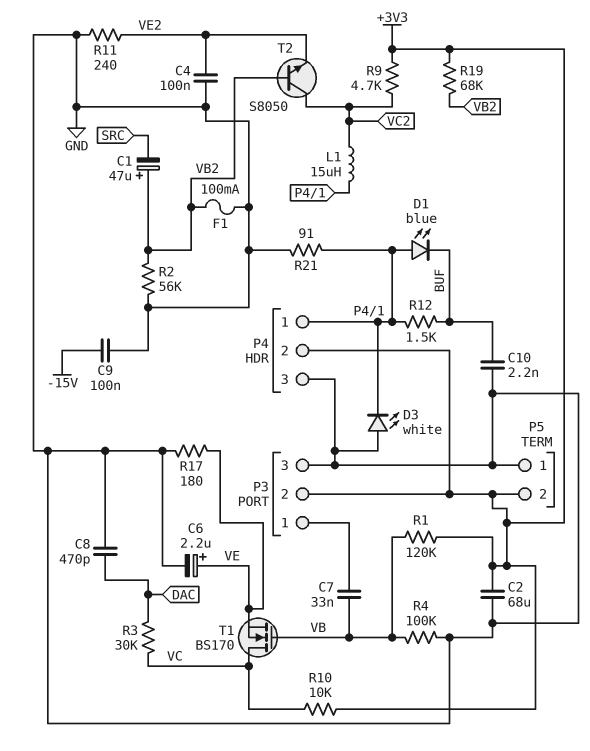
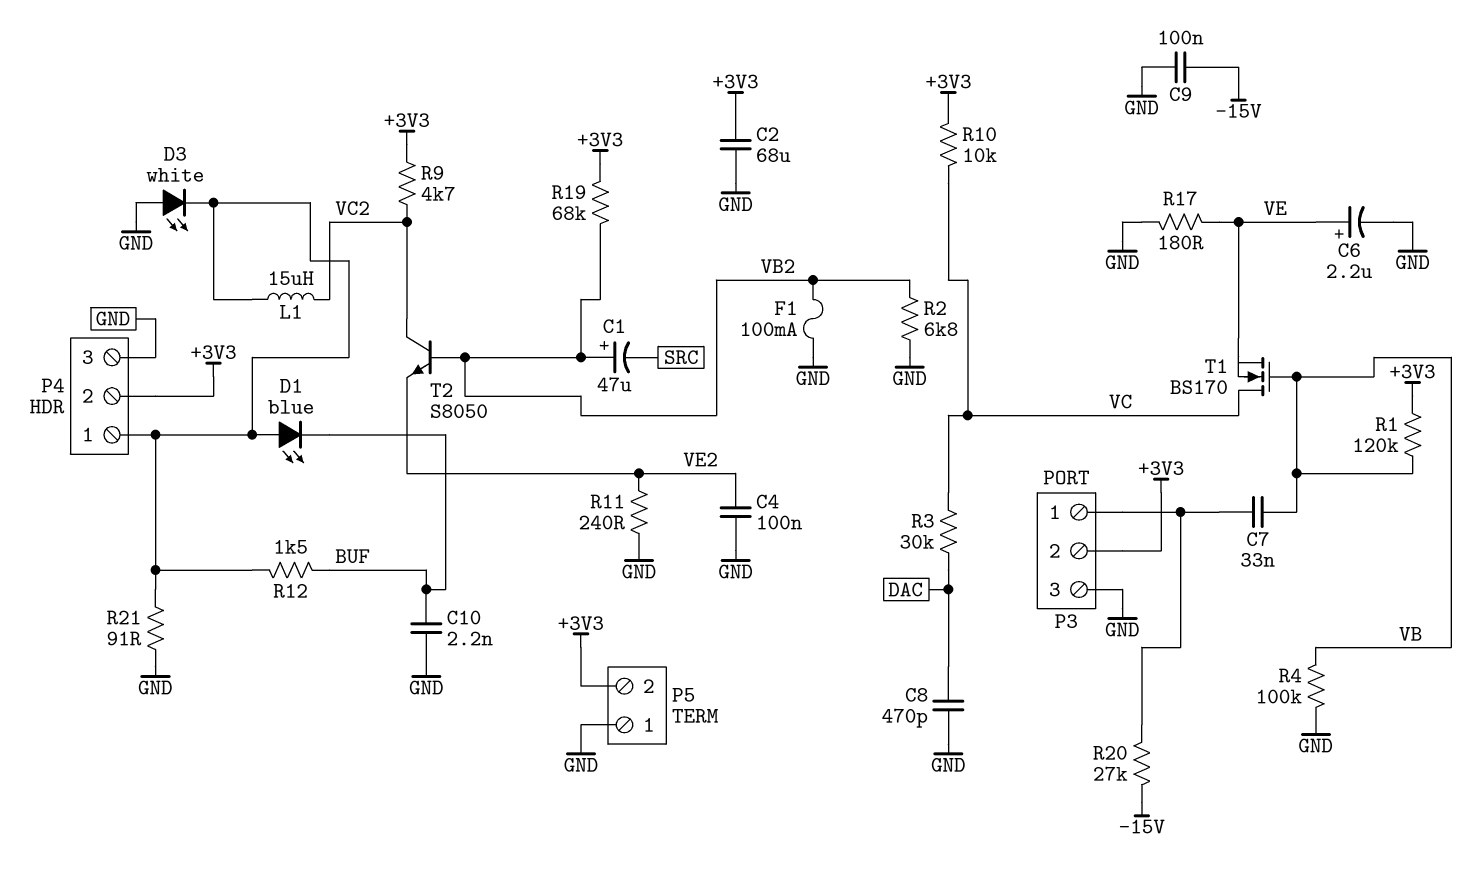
R2: 56k (GND, VB2) -> 6.8k (GND, VB2)
R20: none -> 27k (-15V, P3/1)

